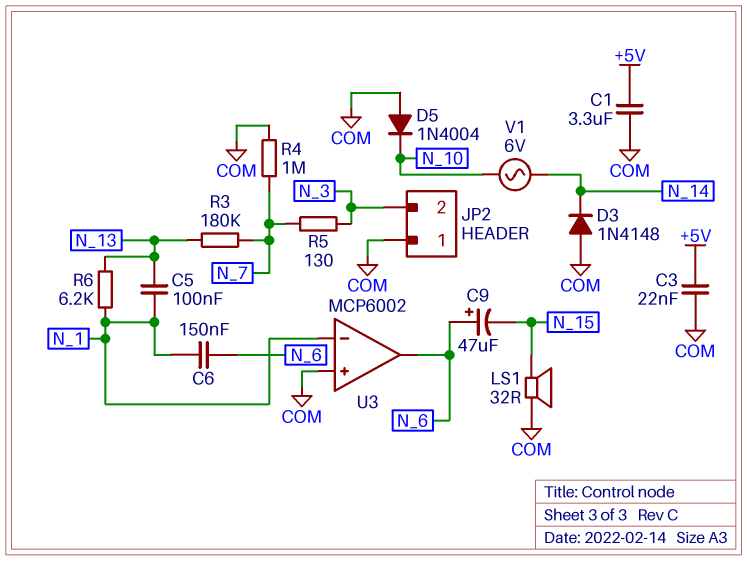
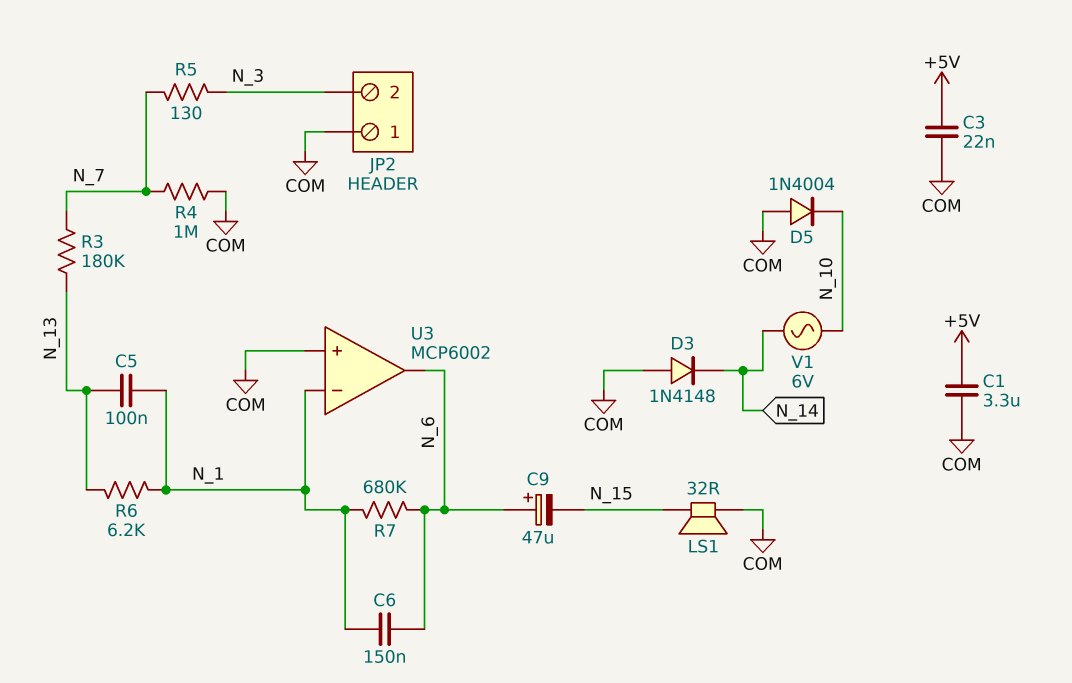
R7: none -> 680k (N_1, N_6)

